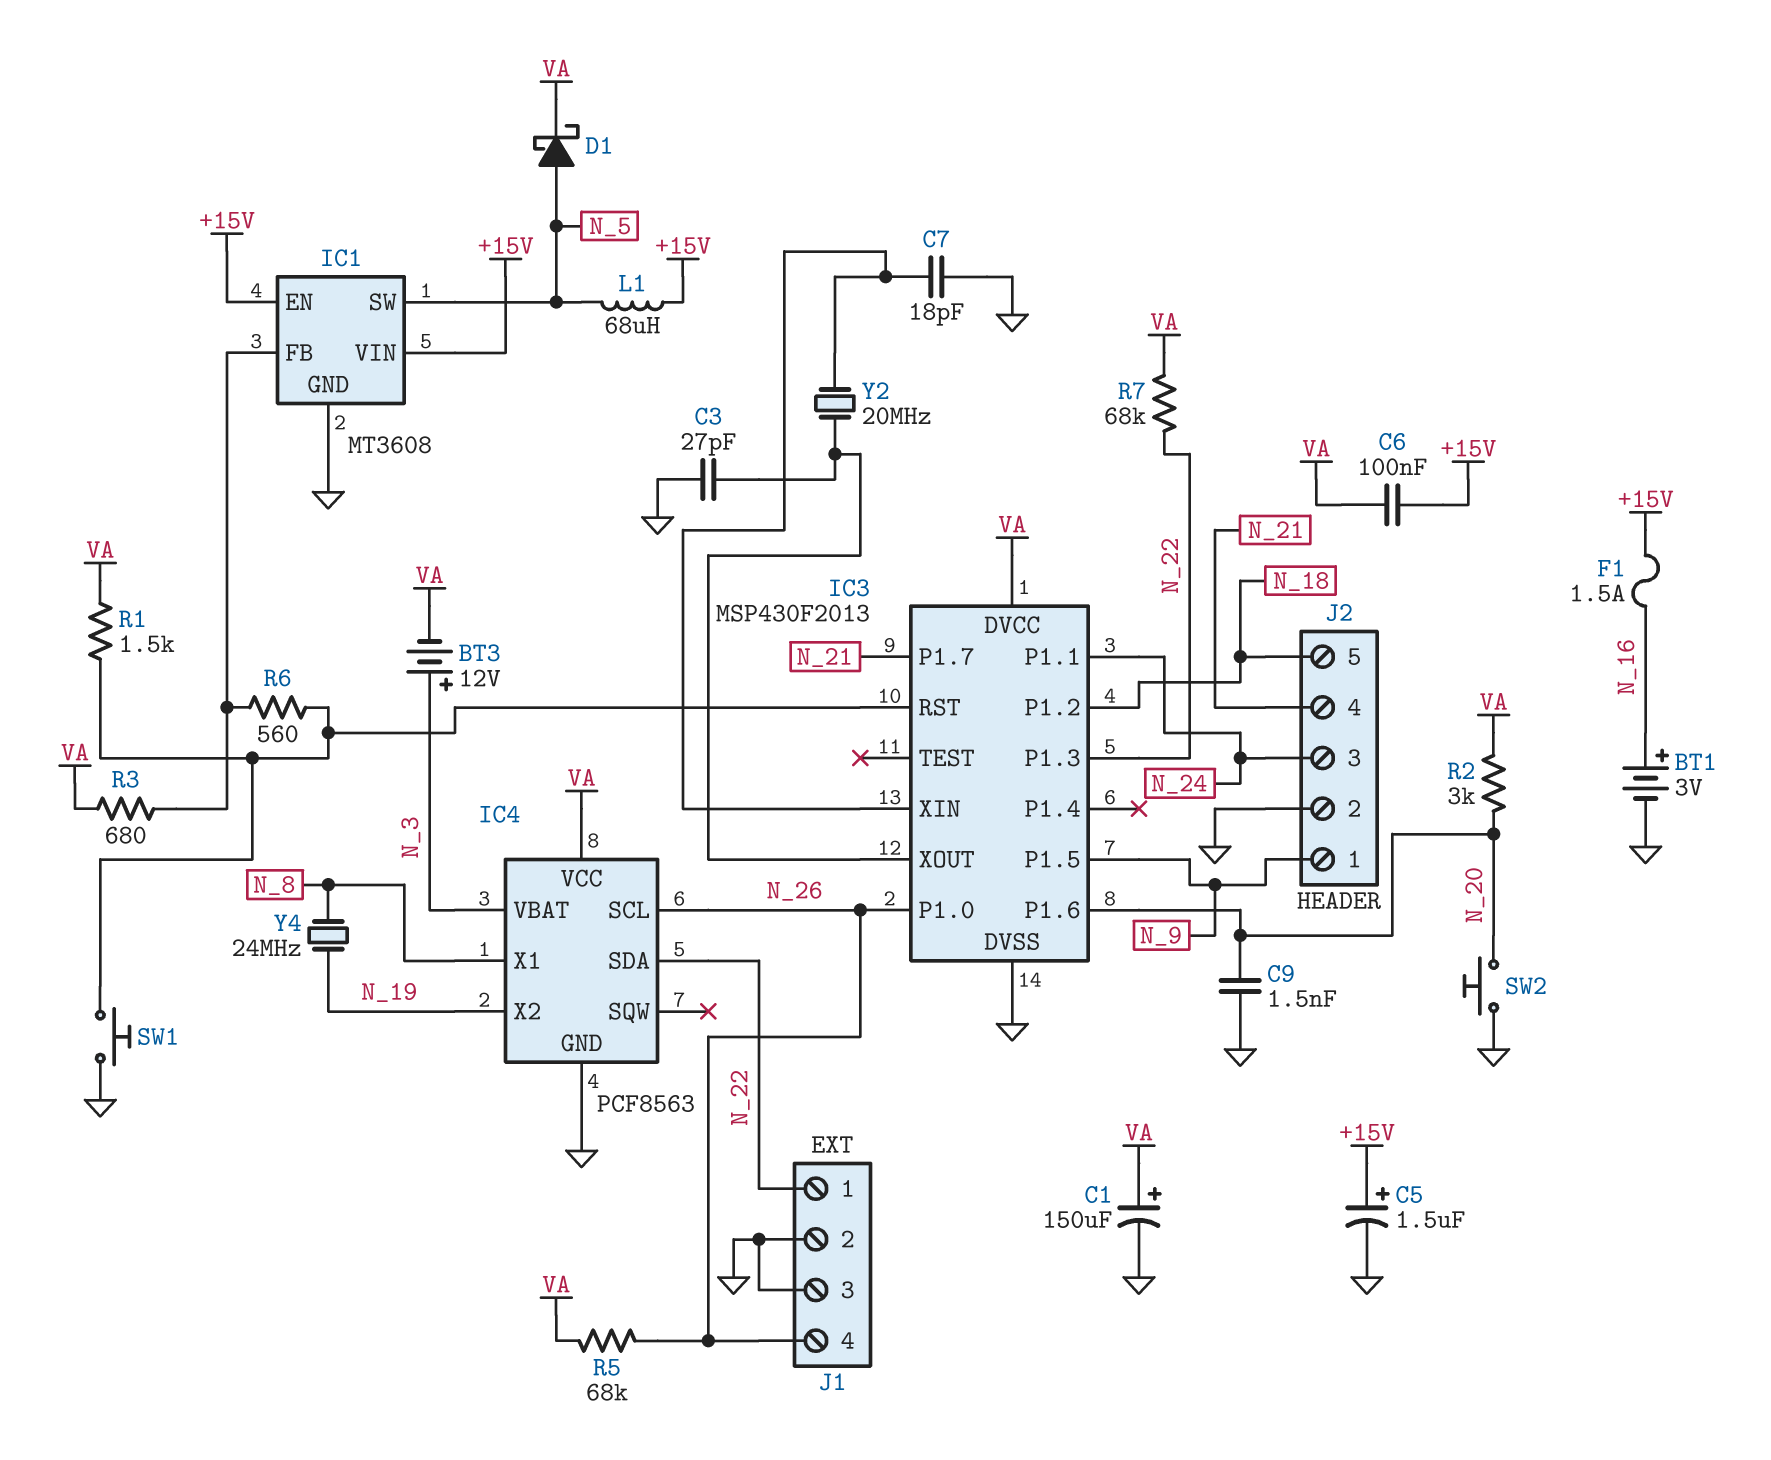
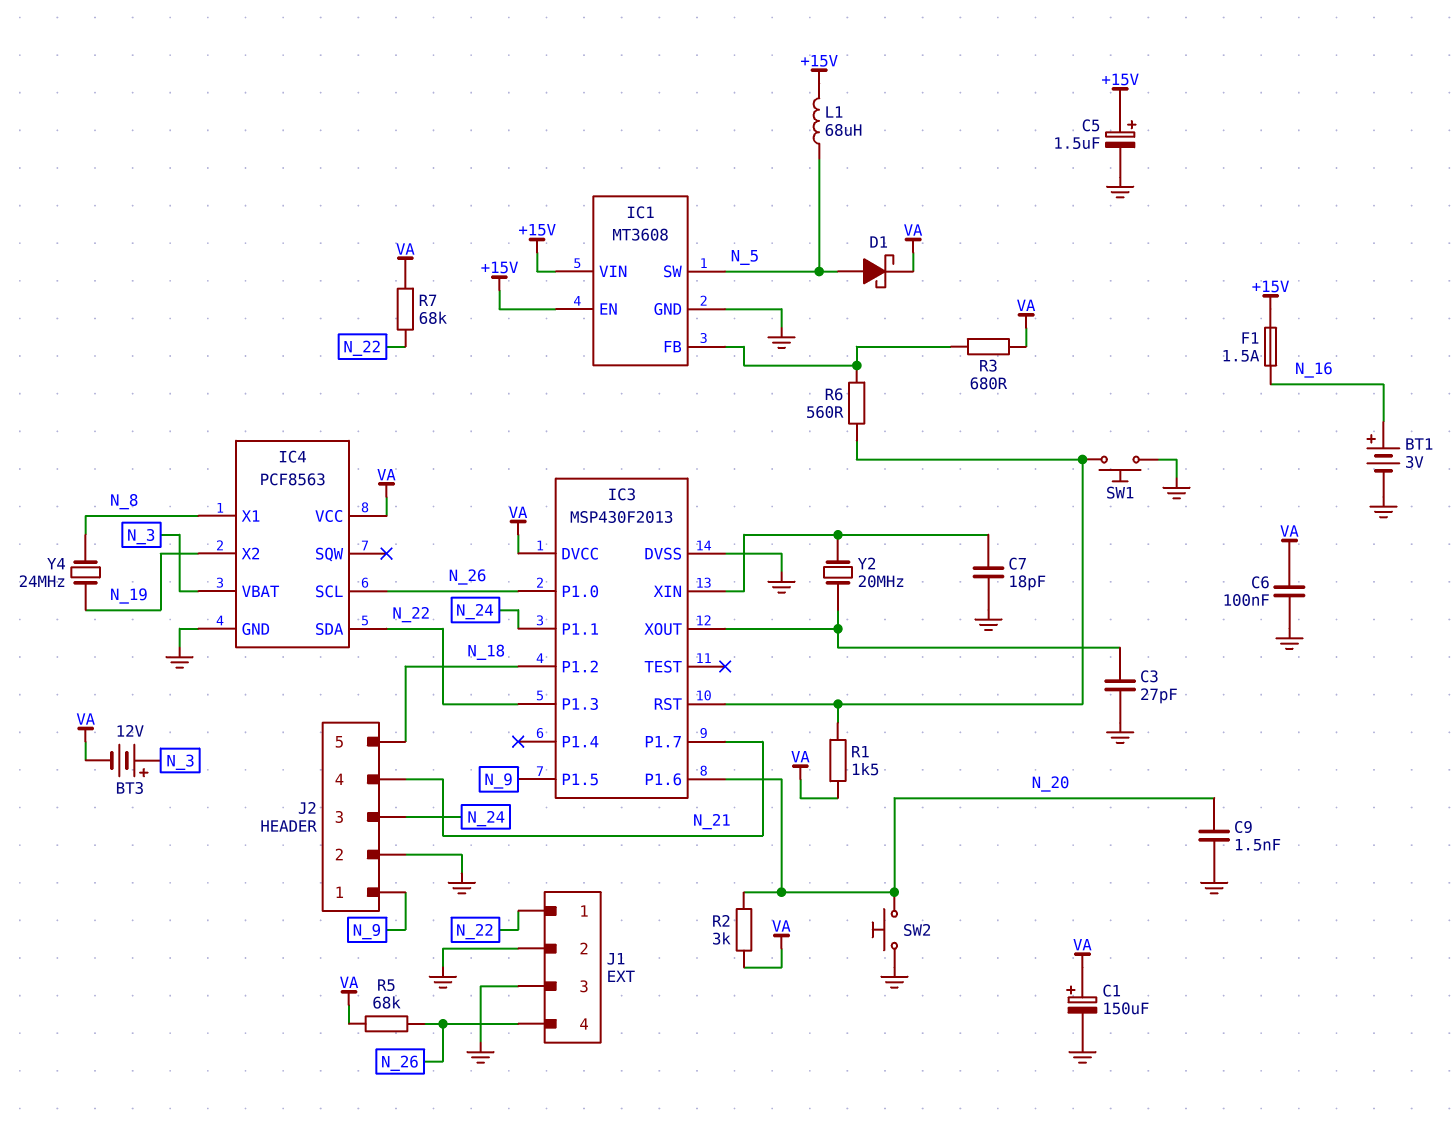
C6: 100nF (+15V, VA) -> 100nF (GND, VA)

